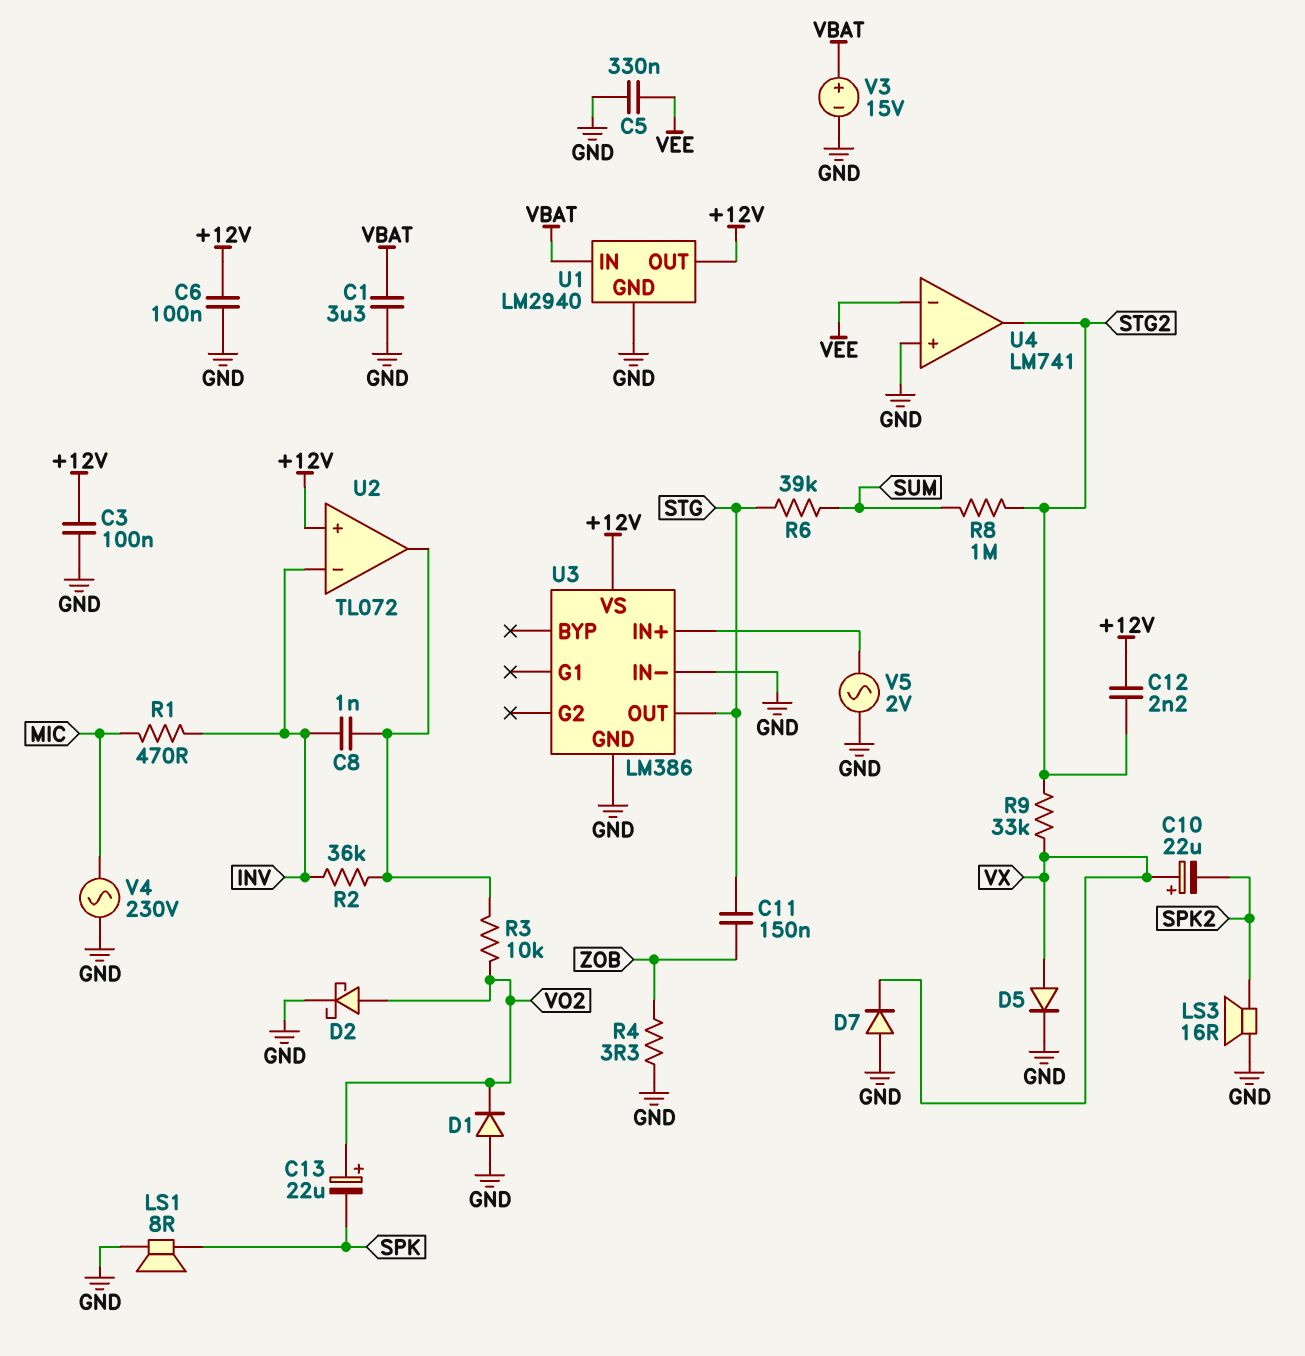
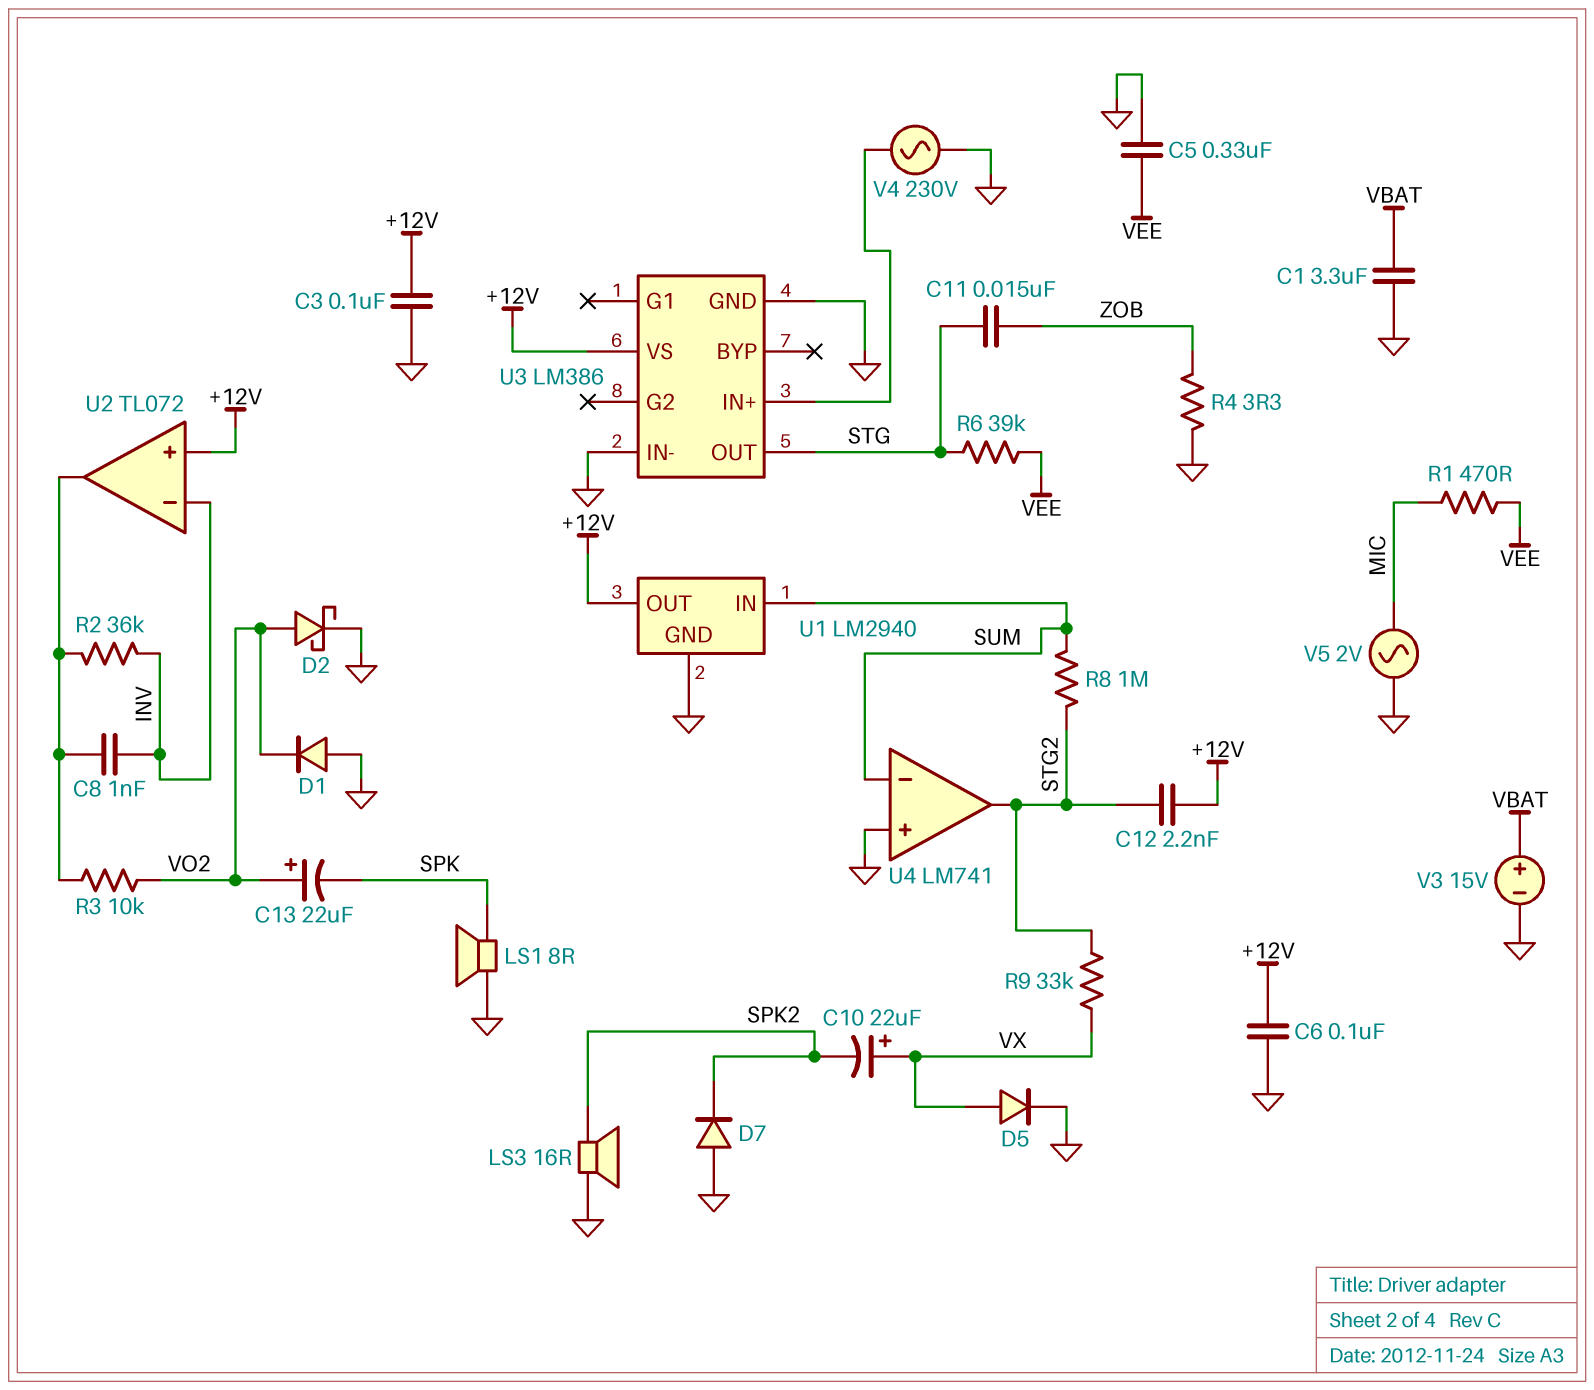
C11: 150nF (STG, ZOB) -> 15nF (STG, ZOB)
D7: diode (A GND, K VX) -> diode (A GND, K SPK2)
R1: 470 (INV, MIC) -> 470 (MIC, VEE)
R6: 39k (STG, SUM) -> 39k (STG, VEE)
U1 pin IN: VBAT -> SUM
U4 pin in-: VEE -> SUM
V4: AC 230V (GND, MIC) -> AC 230V (GND, U3/IN+)
V5: AC 2V (GND, U3/IN+) -> AC 2V (GND, MIC)

